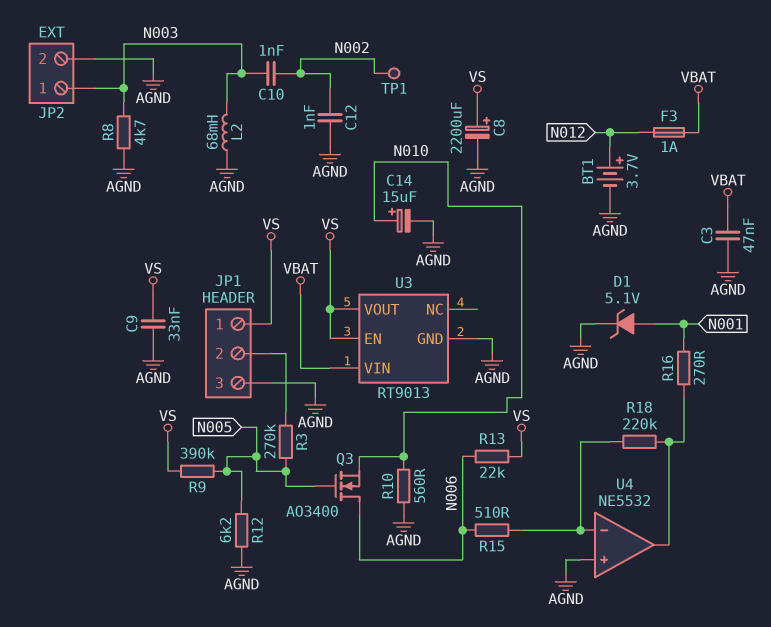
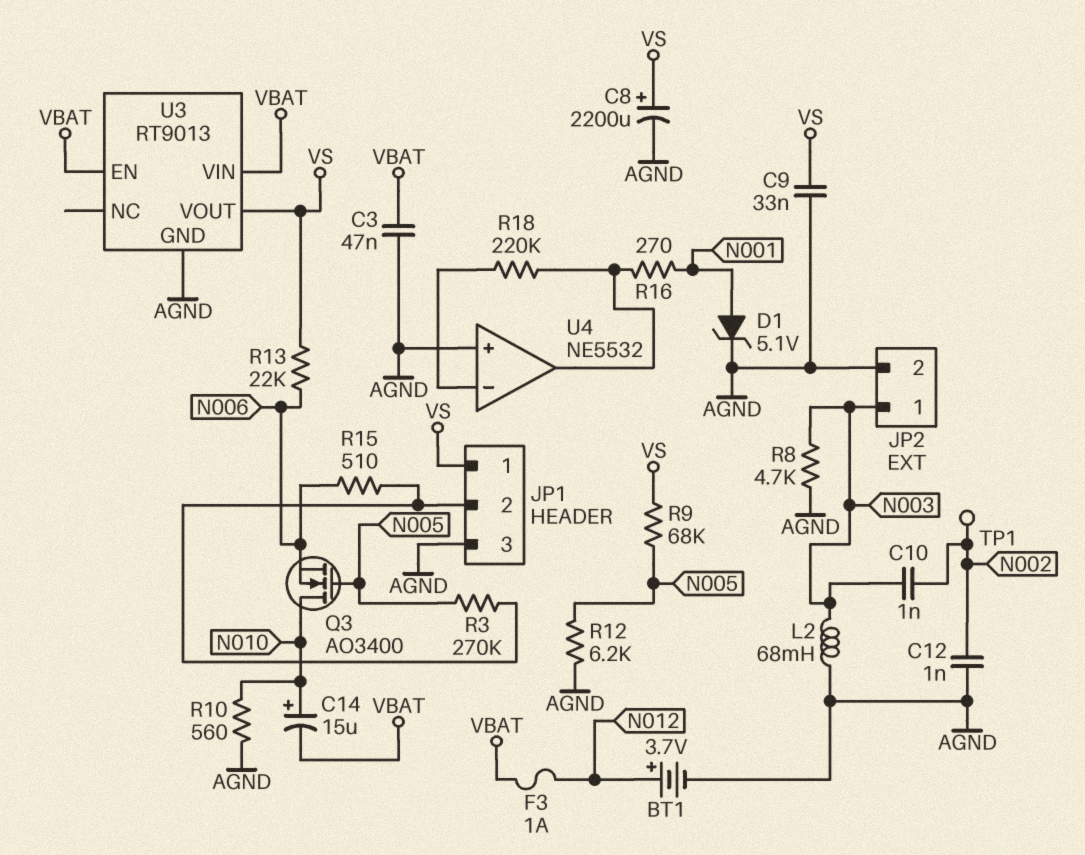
C14: 15uF (plus N010, minus AGND) -> 15uF (plus N010, minus VBAT)
Q3: NMOS AO3400 (G N005, D N006, S N010) -> NMOS AO3400 (G N005, D N010, S N006)
R9: 390k (N005, VS) -> 68k (N005, VS)
R15: 510 (N006, U4/in-) -> 510 (JP1/2, N006)
U3 pin EN: VS -> VBAT

